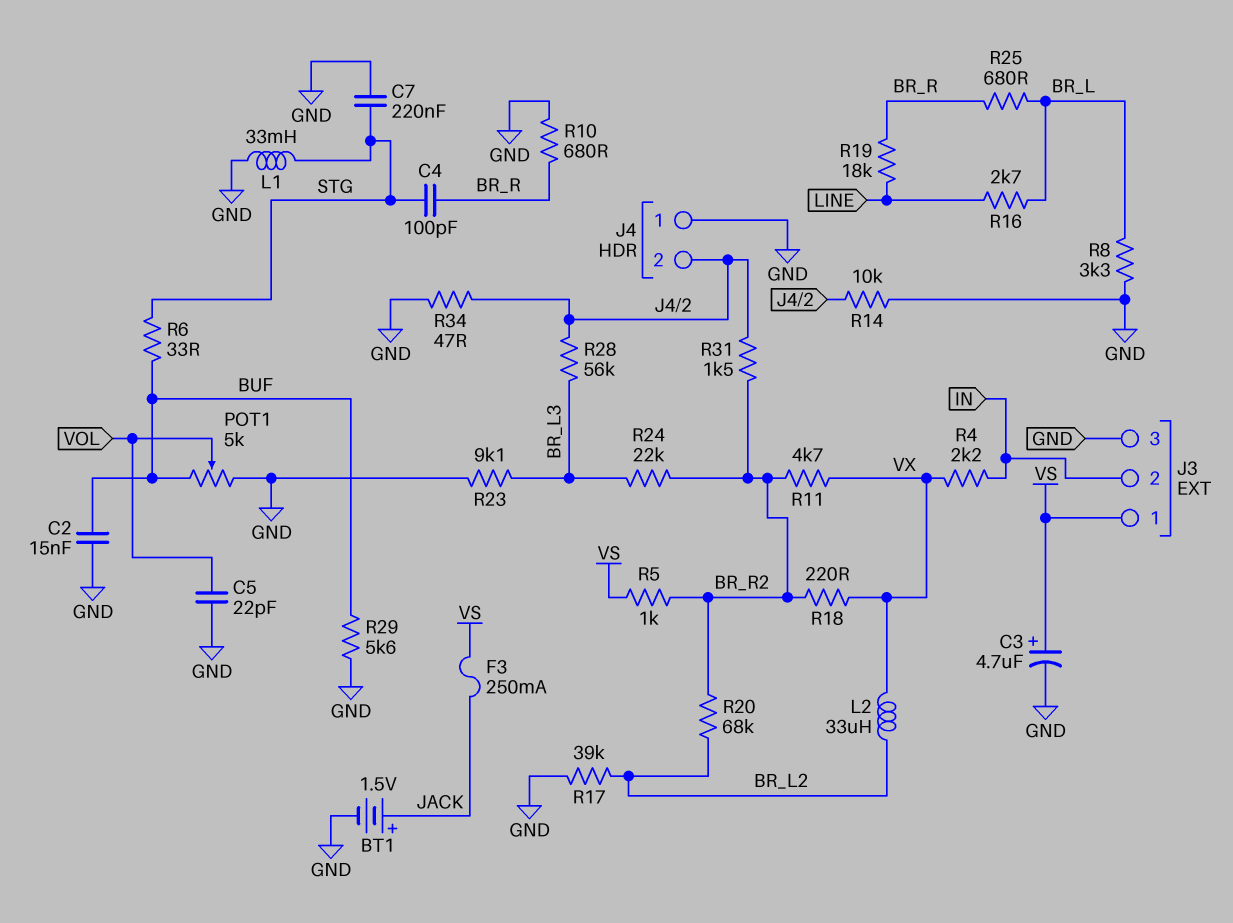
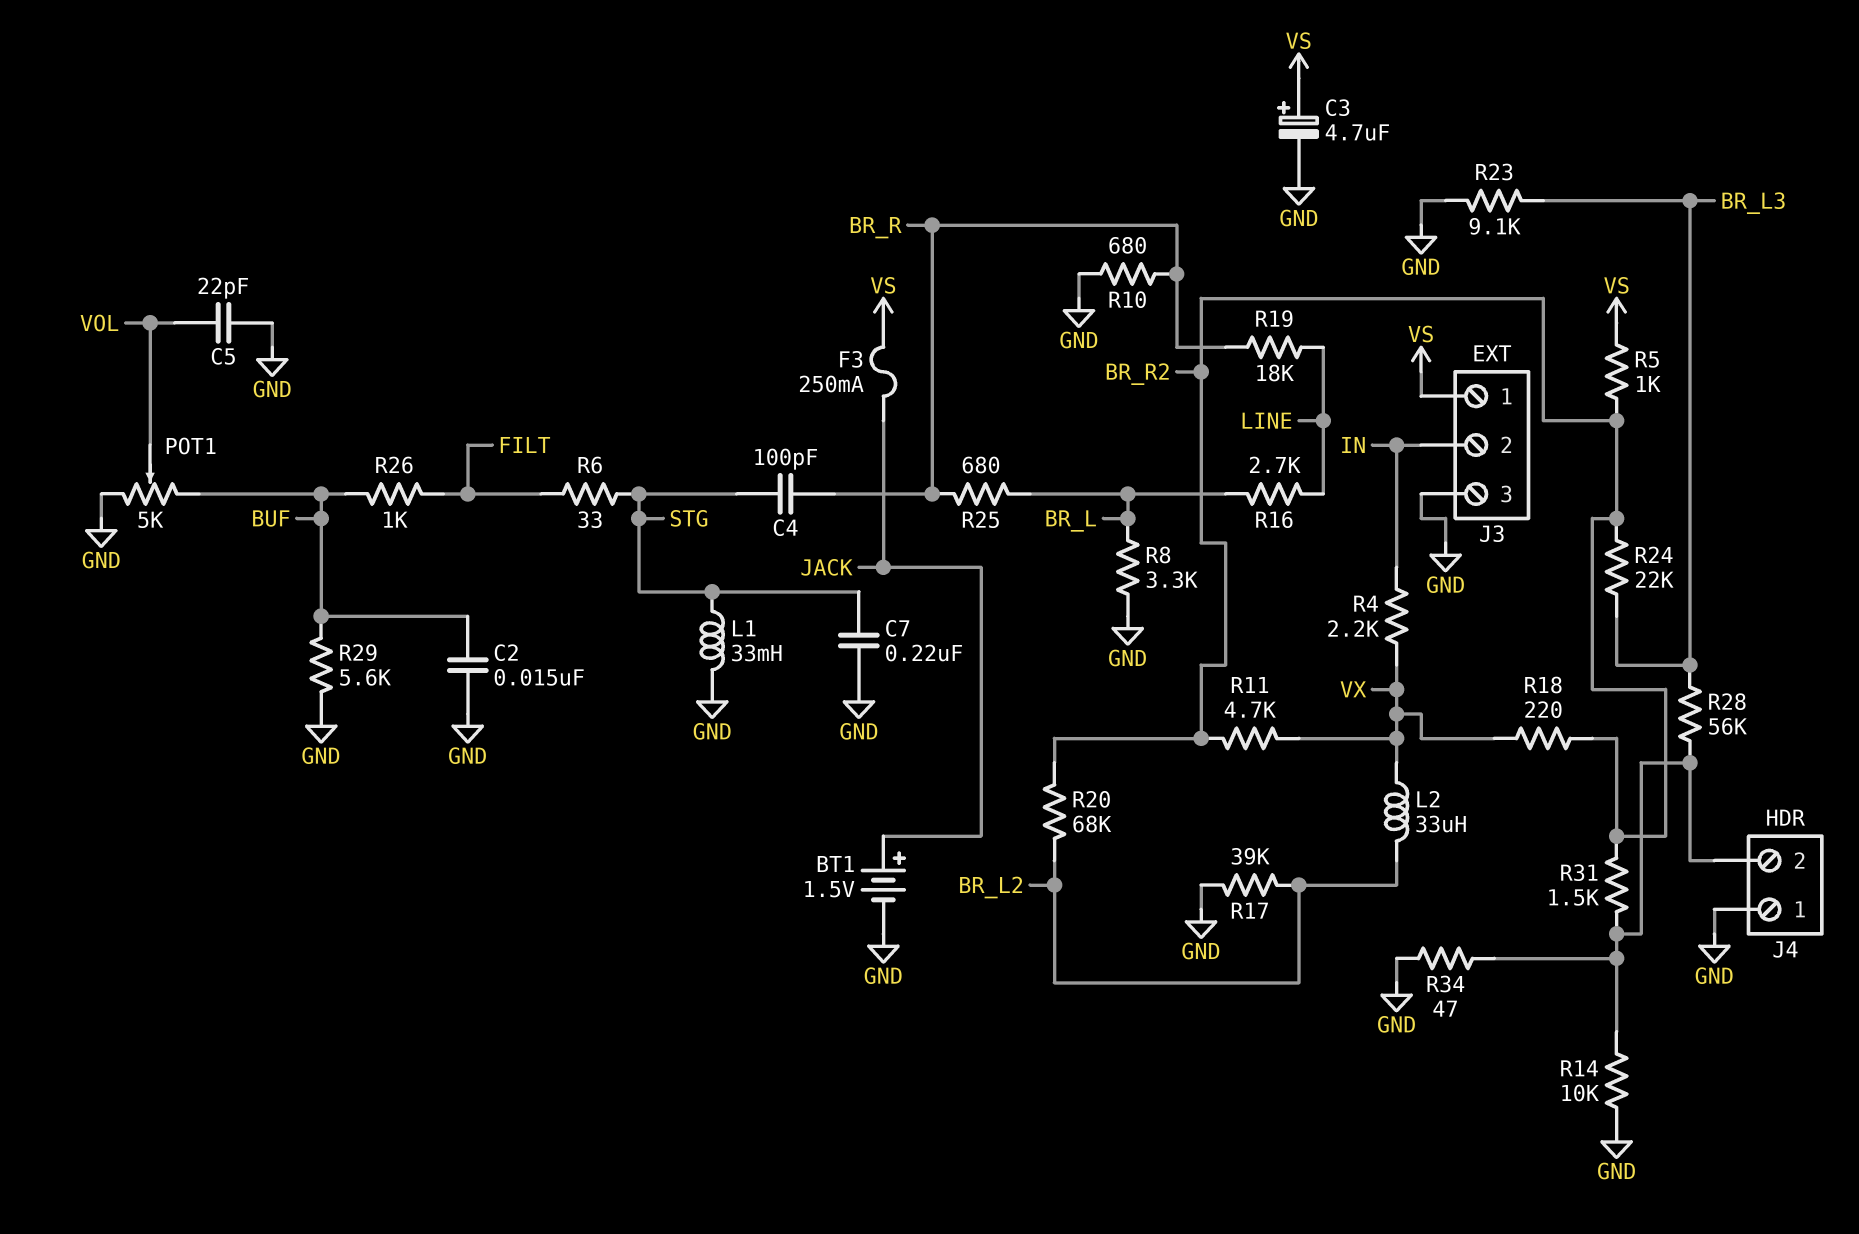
R6: 33 (BUF, STG) -> 33 (FILT, STG)
R26: none -> 1k (BUF, FILT)

